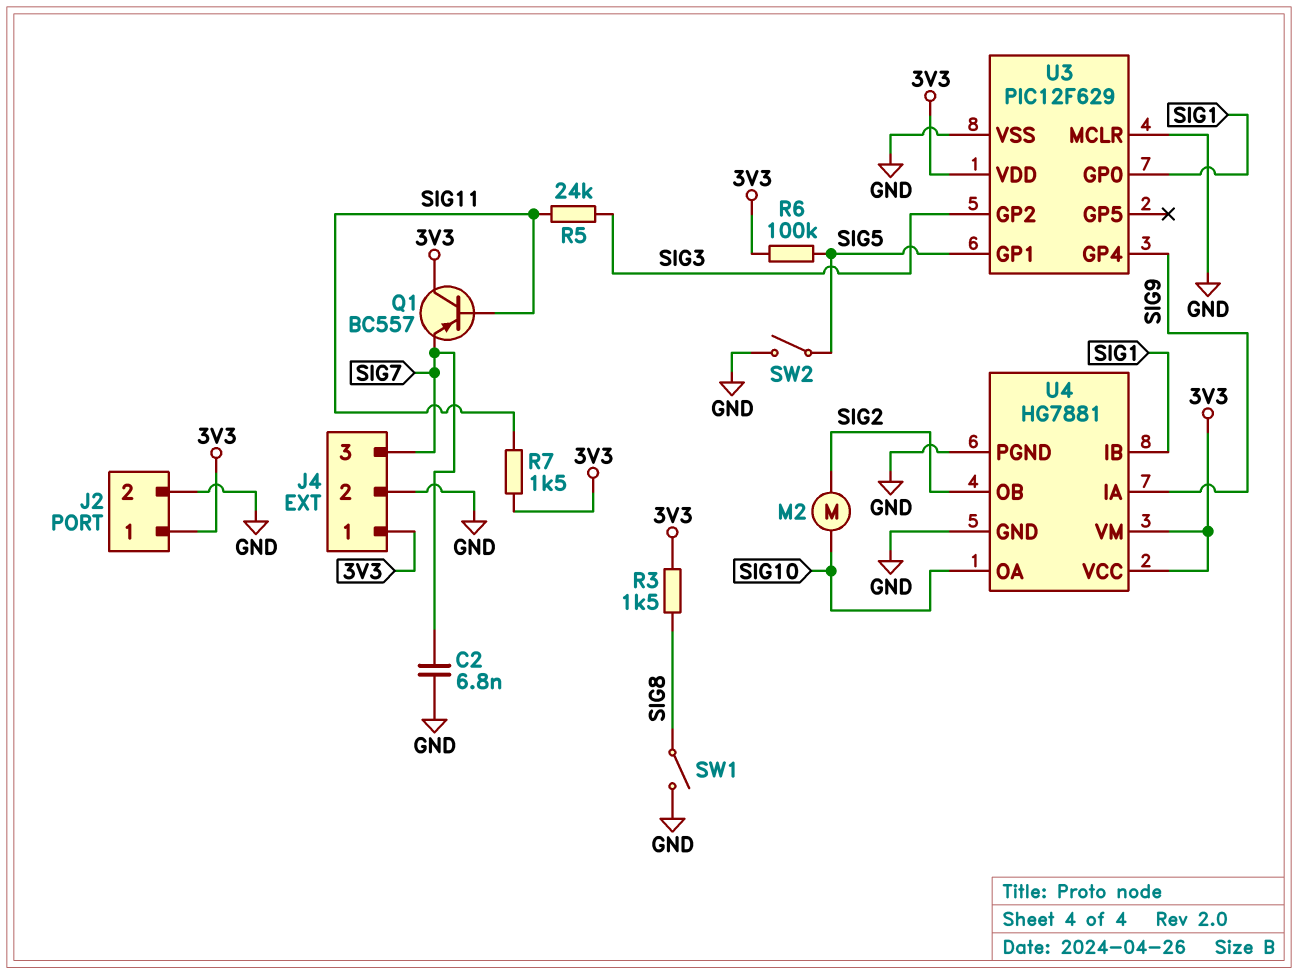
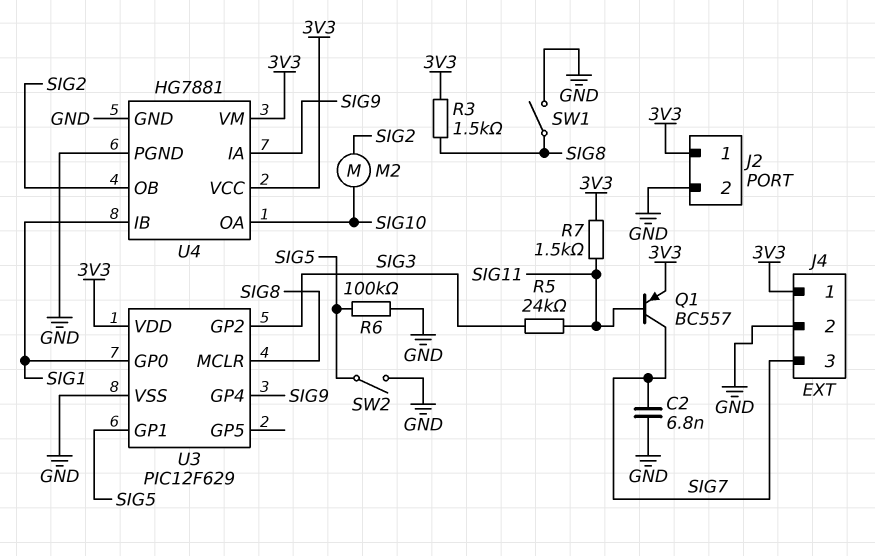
Q1: PNP BC557 (B SIG11, C 3V3, E SIG7) -> PNP BC557 (B SIG11, C SIG7, E 3V3)
R6: 100k (3V3, SIG5) -> 100k (GND, SIG5)
U3 pin MCLR: GND -> SIG8

